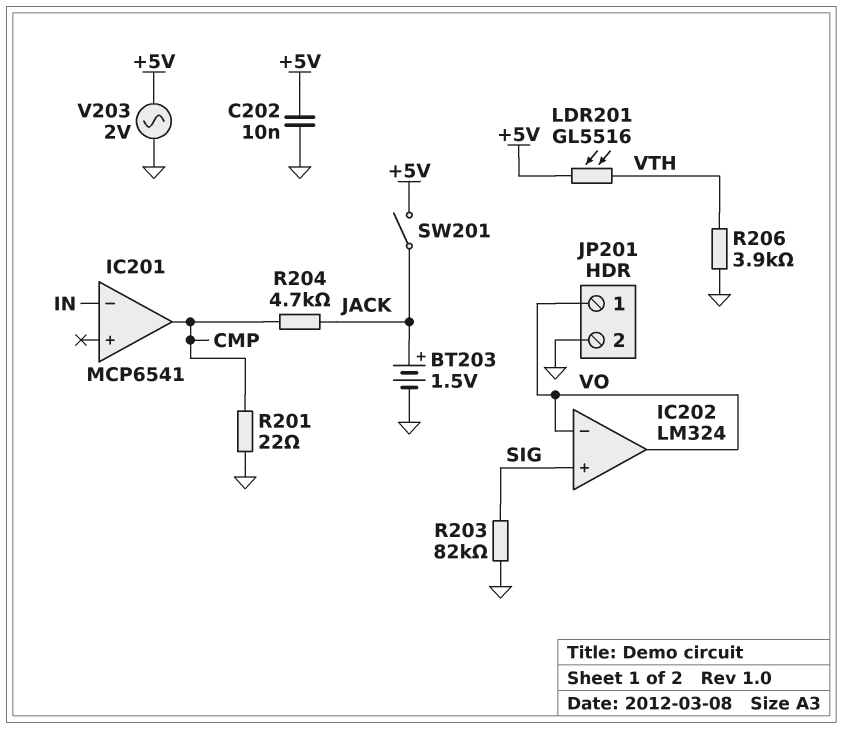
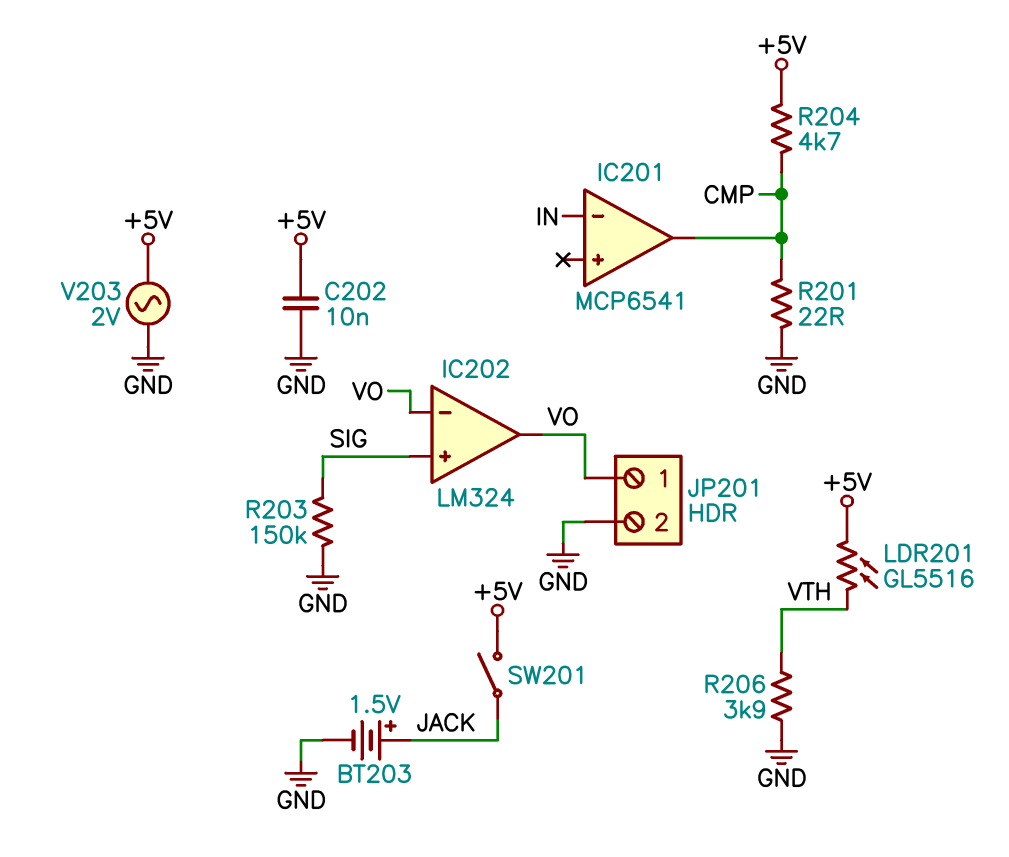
R203: 82k (GND, SIG) -> 150k (GND, SIG)
R204: 4.7k (CMP, JACK) -> 4.7k (+5V, CMP)

